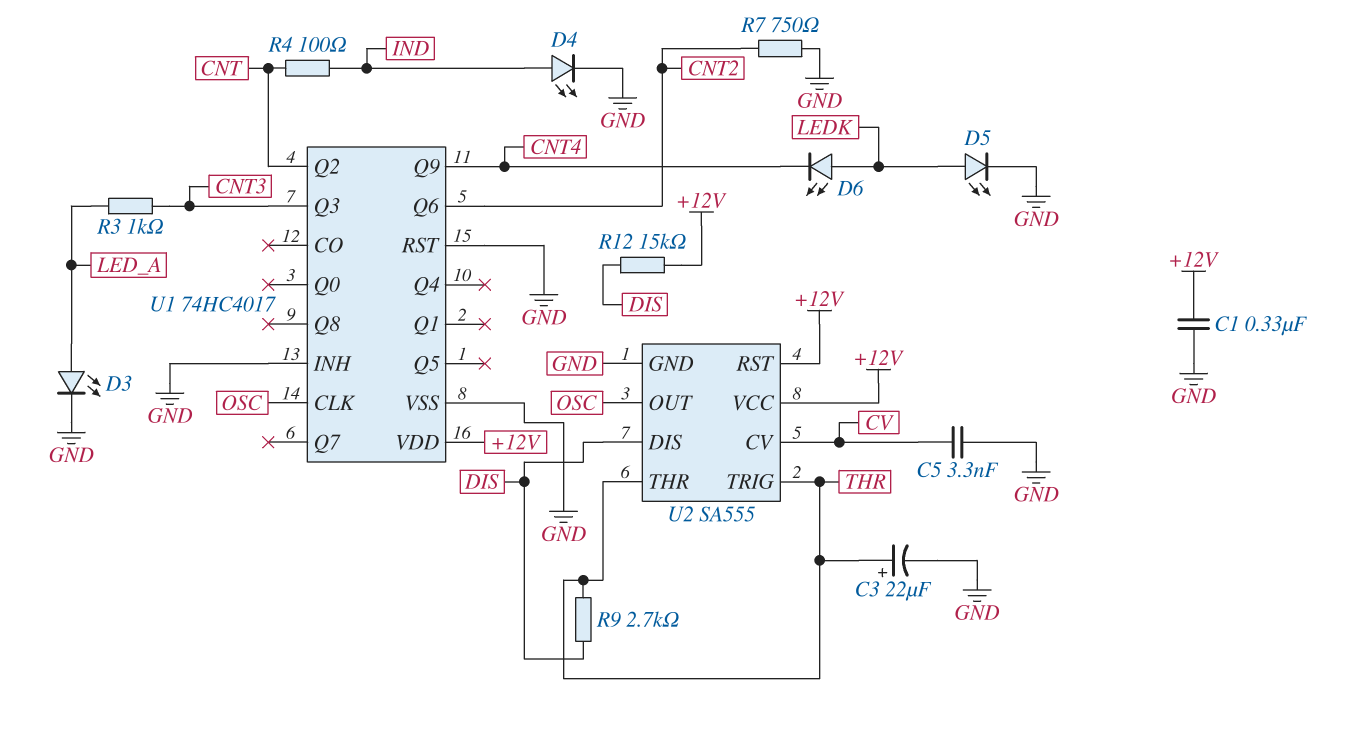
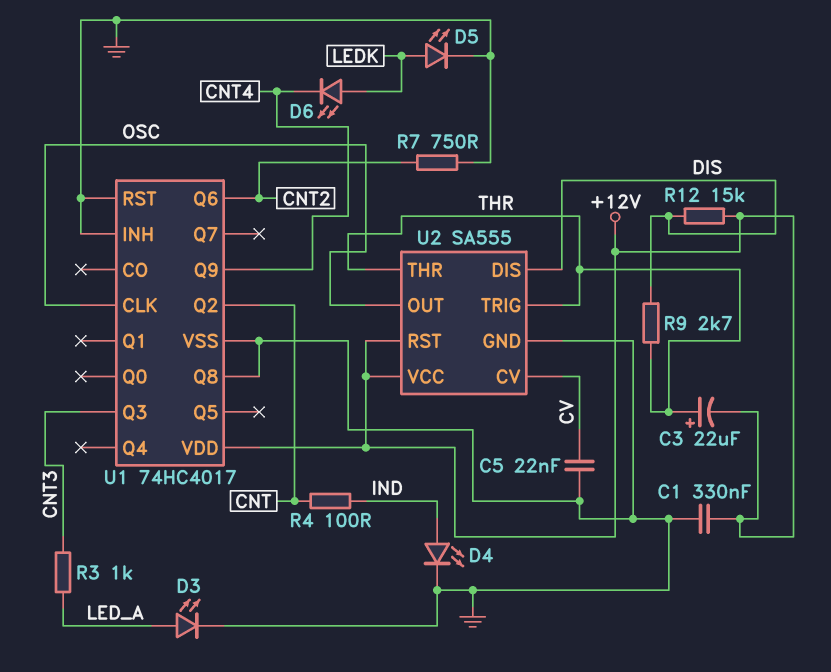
C3: 22uF (plus THR, minus GND) -> 22uF (plus THR, minus +12V)
C5: 3.3nF (CV, GND) -> 22nF (CV, GND)
U1 pin Q8: none -> GND

